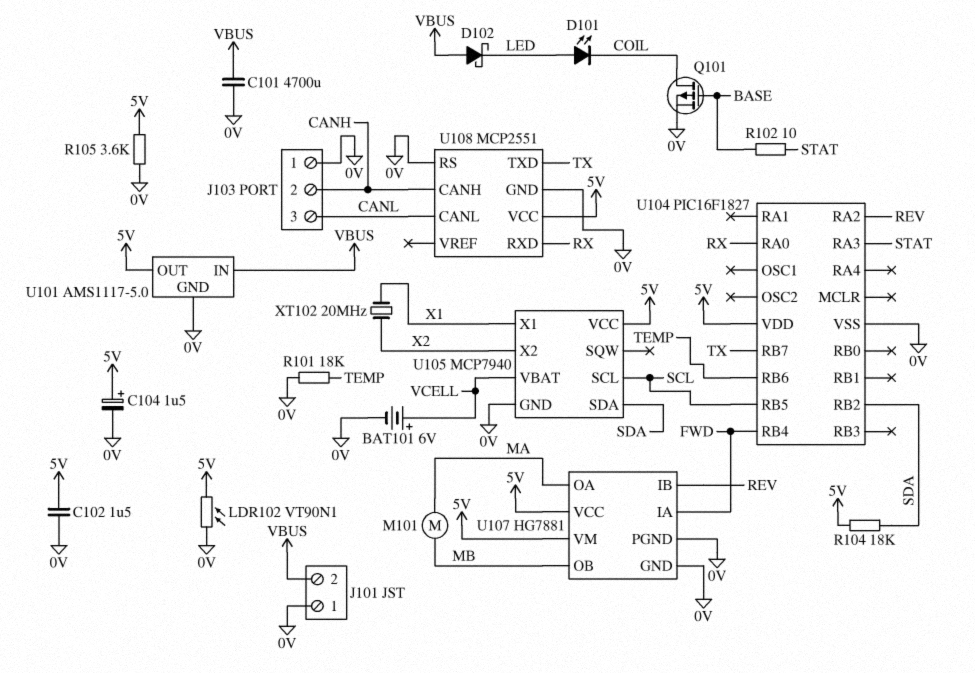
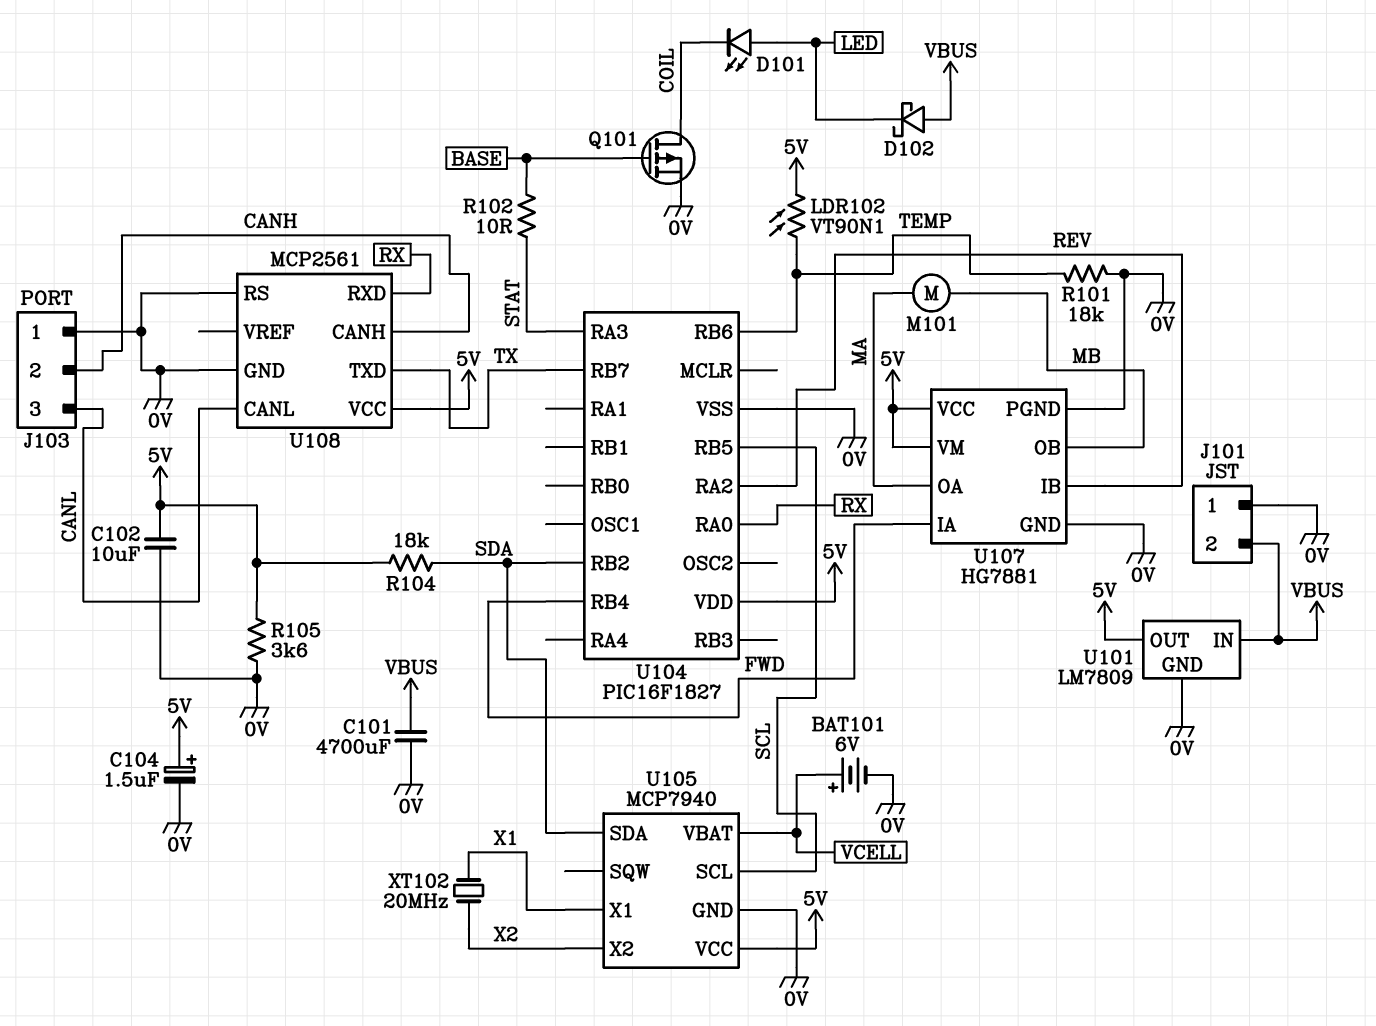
C102: 1.5uF (0V, 5V) -> 10uF (0V, 5V)
LDR102: VT90N1 (0V, 5V) -> VT90N1 (5V, TEMP)
U101: AMS1117-5.0 -> LM7809
U108: MCP2551 -> MCP2561

